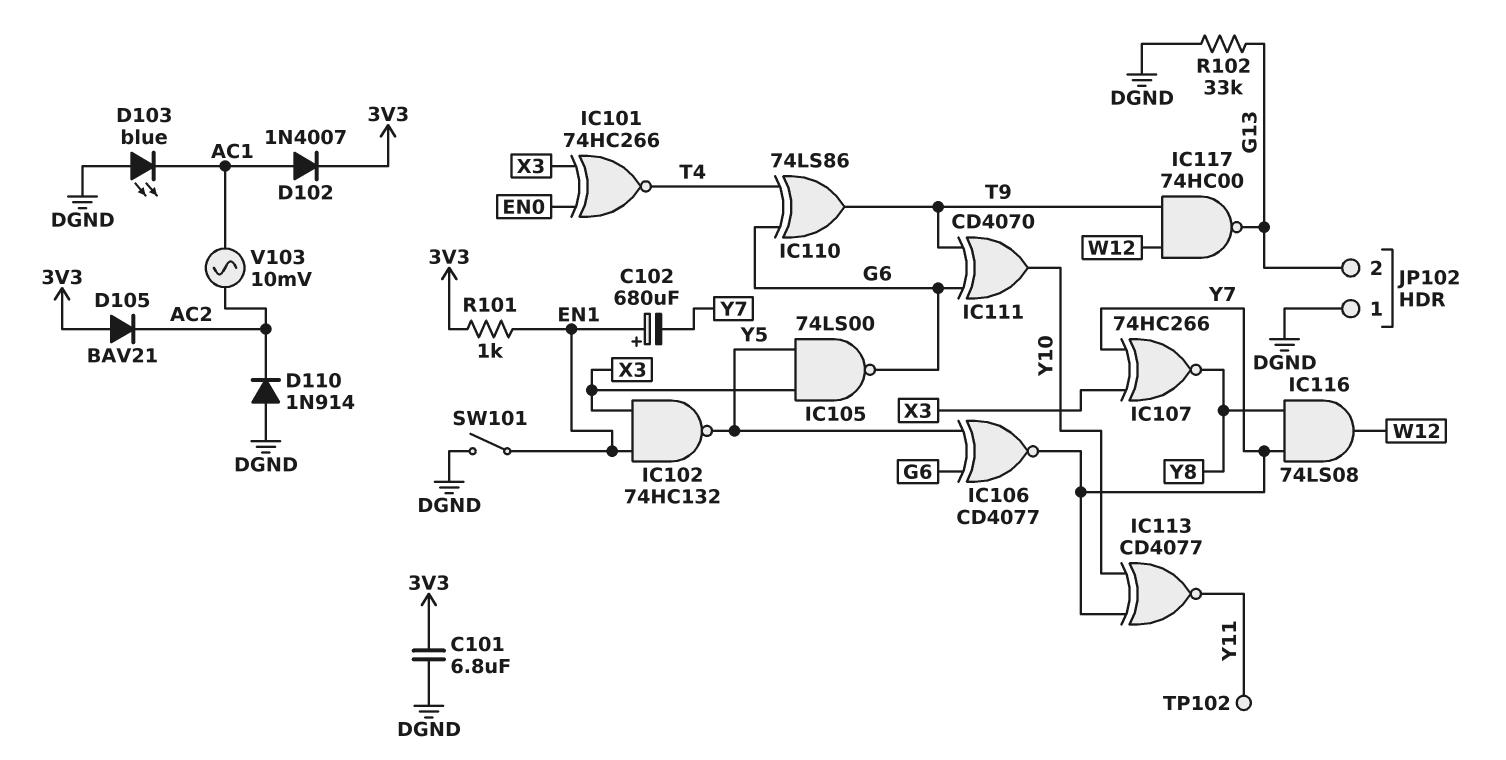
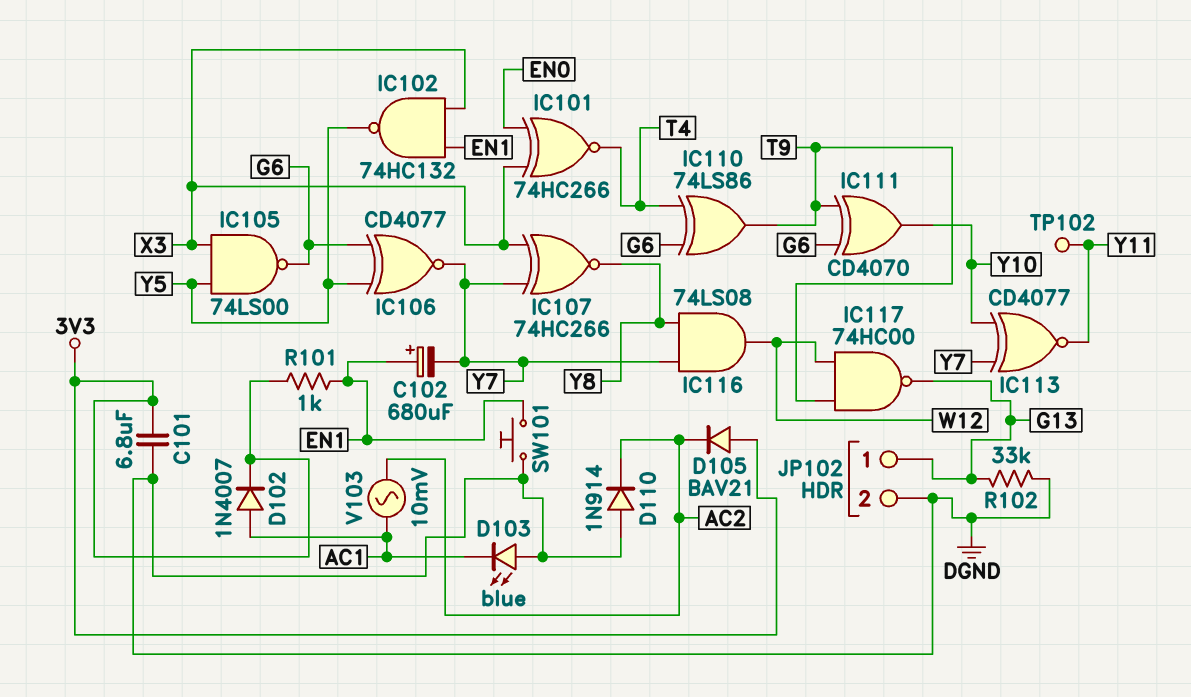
JP102 pin 1: DGND -> G13
JP102 pin 2: G13 -> DGND
SW101: switch (DGND, EN1) -> button (DGND, EN1)

